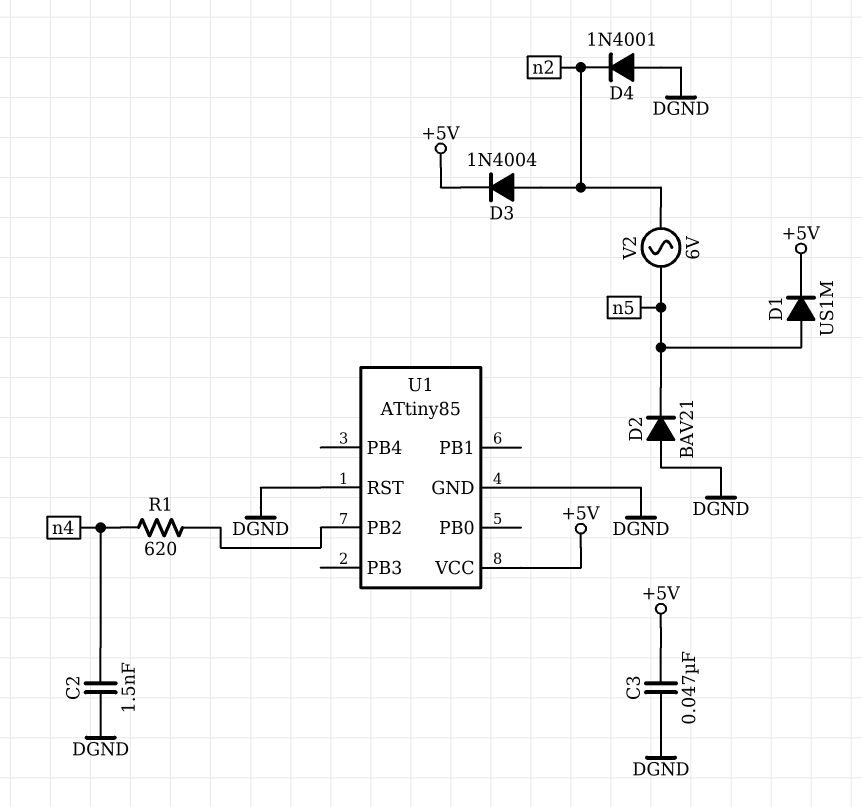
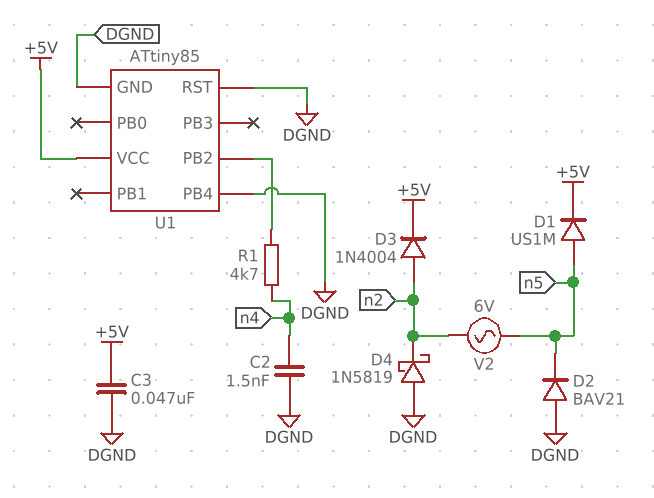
D4: diode 1N4001 (A DGND, K n2) -> schottky 1N5819 (A DGND, K n2)
R1: 620 (U1/PB2, n4) -> 4.7k (U1/PB2, n4)
U1 pin PB4: none -> DGND

